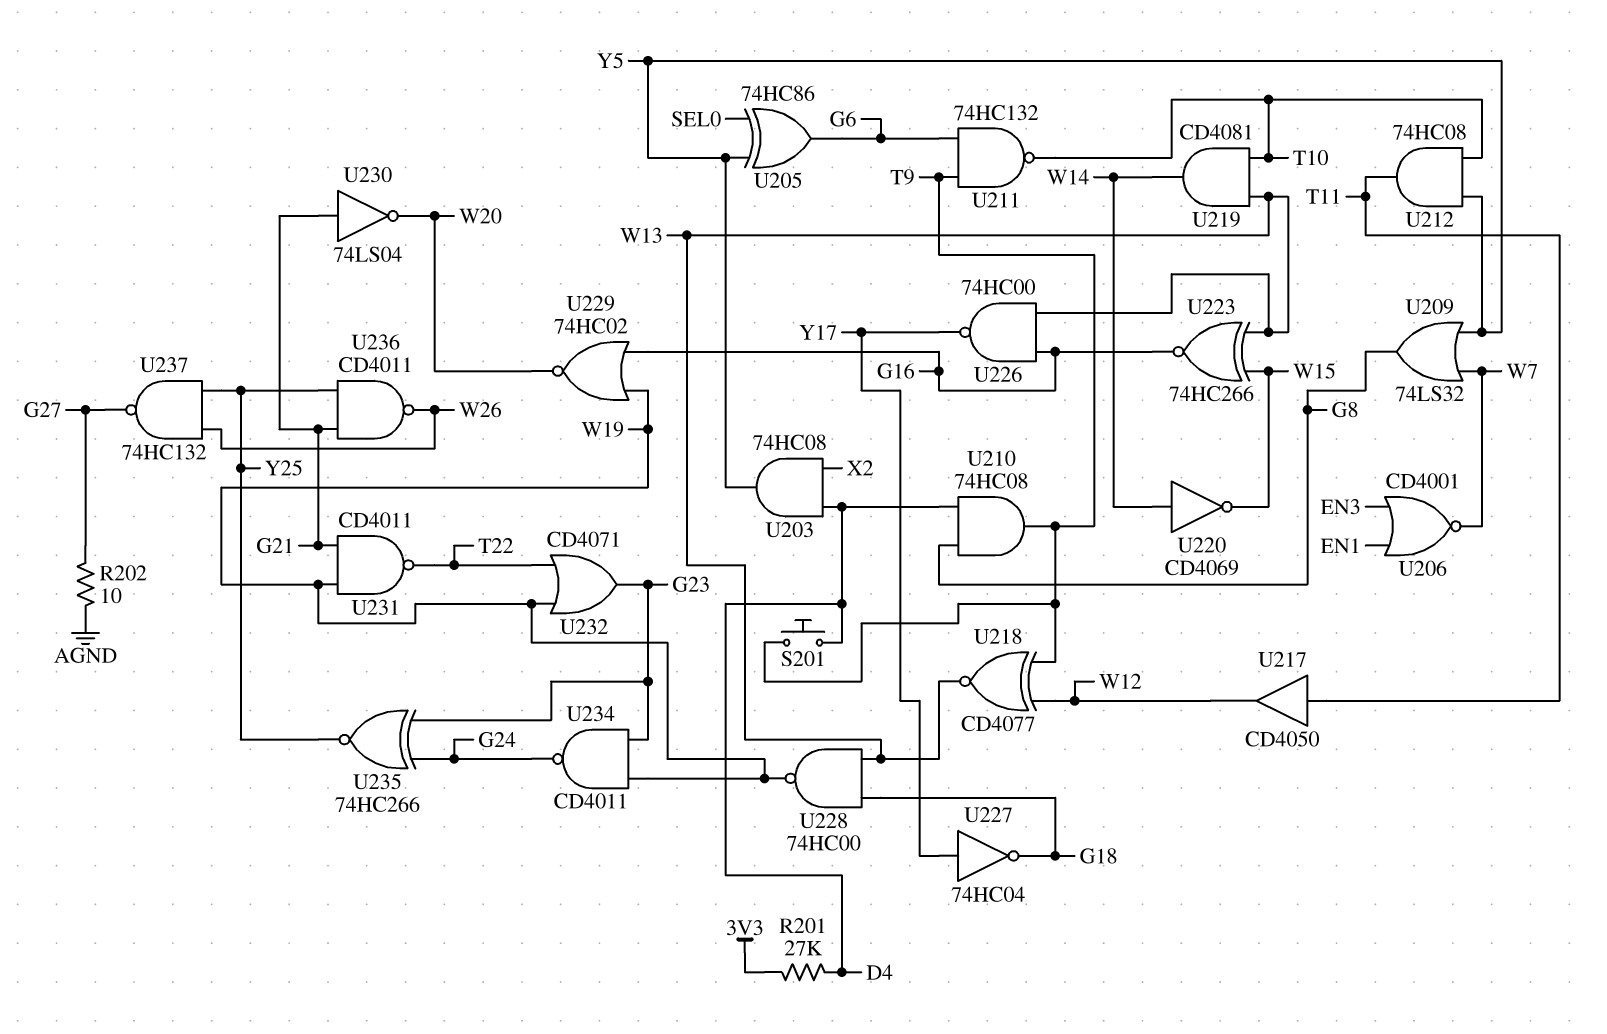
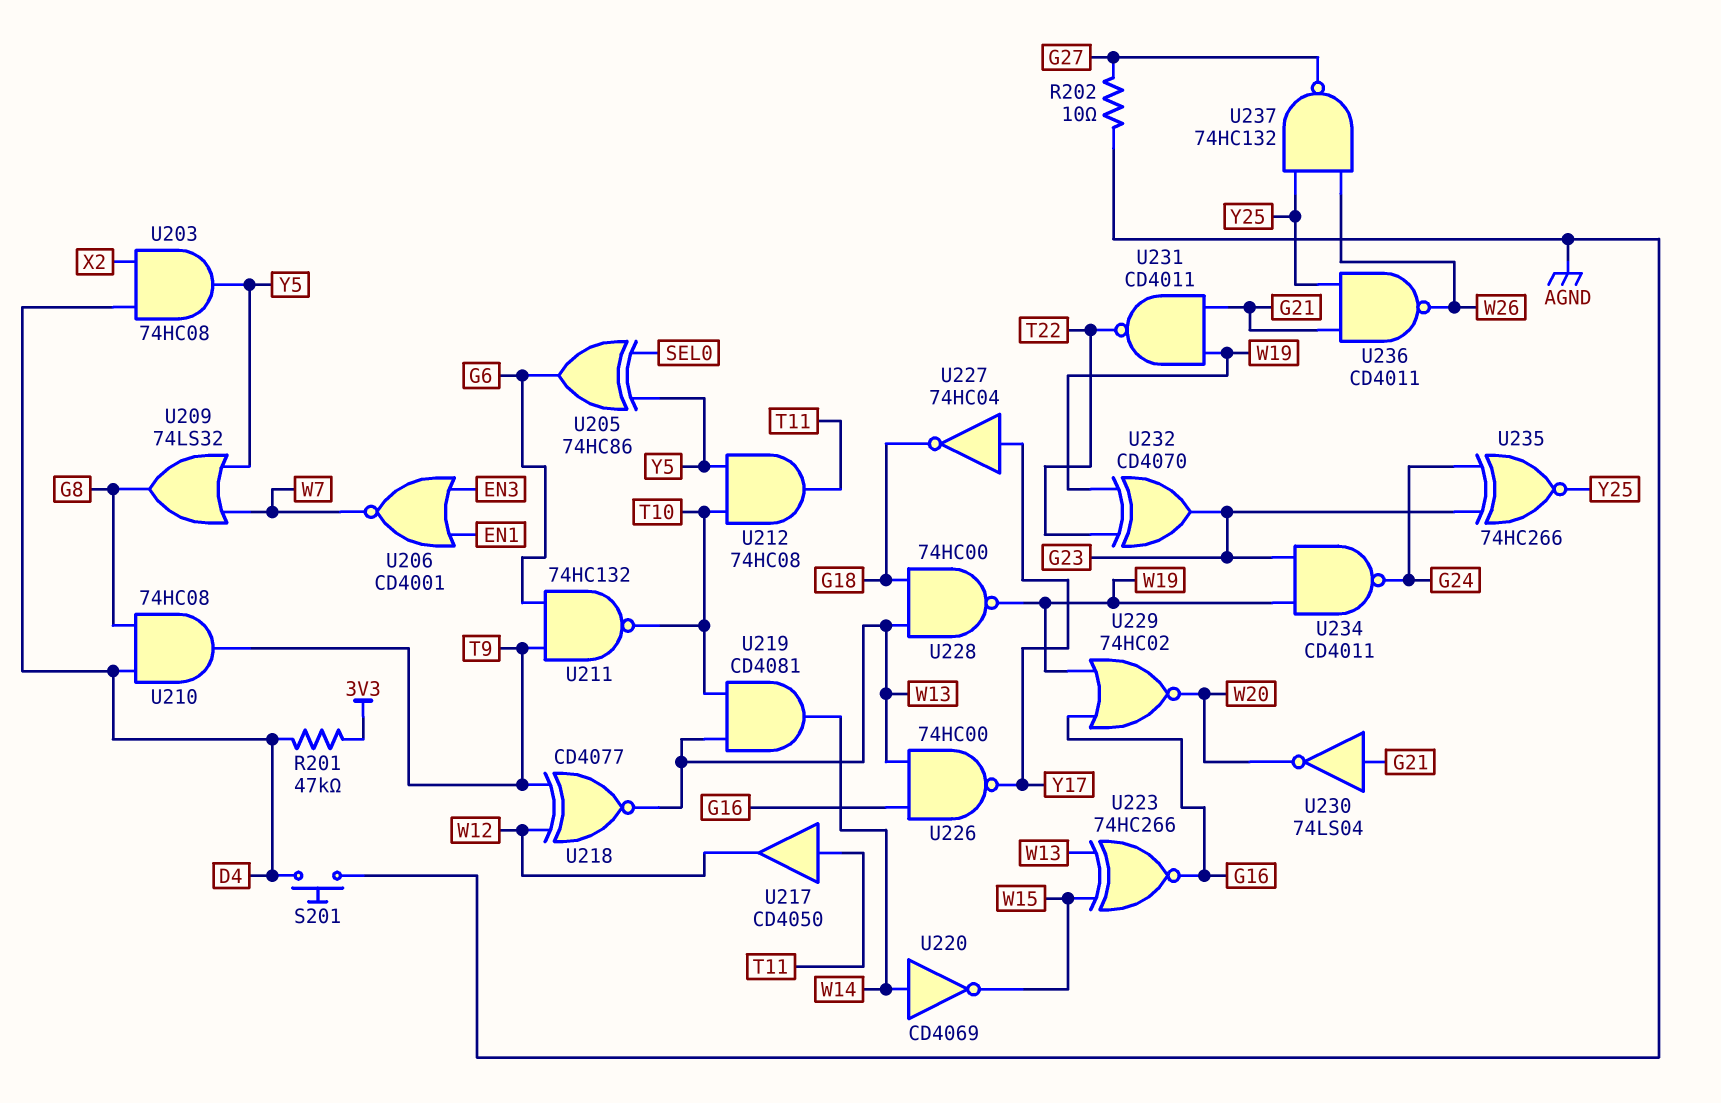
R201: 27k (3V3, D4) -> 47k (3V3, D4)
S201: button (D4, T9) -> button (AGND, D4)
U232: OR CD4071 (in T22, in W19, out G23) -> XOR CD4070 (in T22, in W19, out G23)

